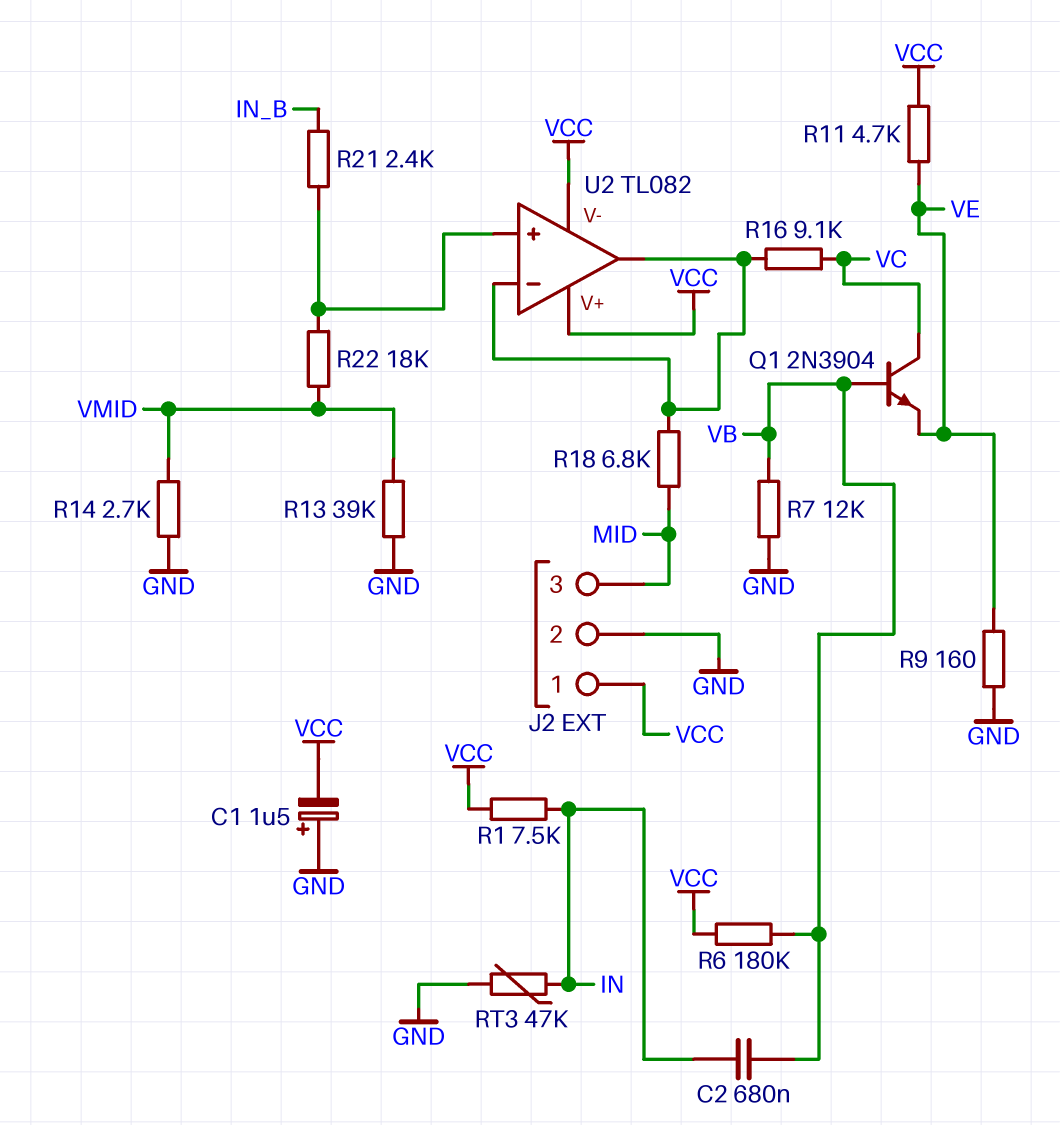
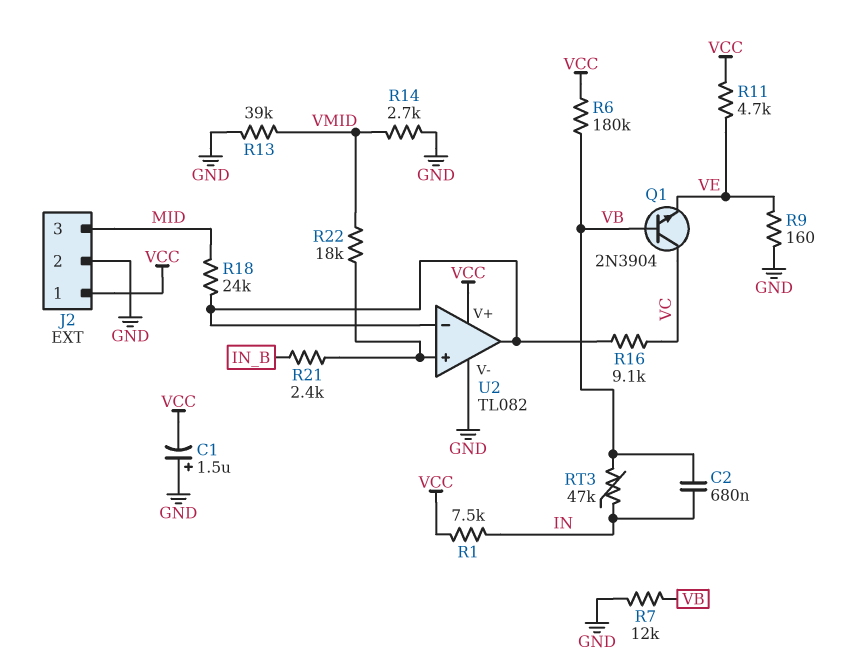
R18: 6.8k (MID, U2/in-) -> 24k (MID, U2/in-)
RT3: 47k (GND, IN) -> 47k (IN, VB)
U2 pin V-: VCC -> GND

